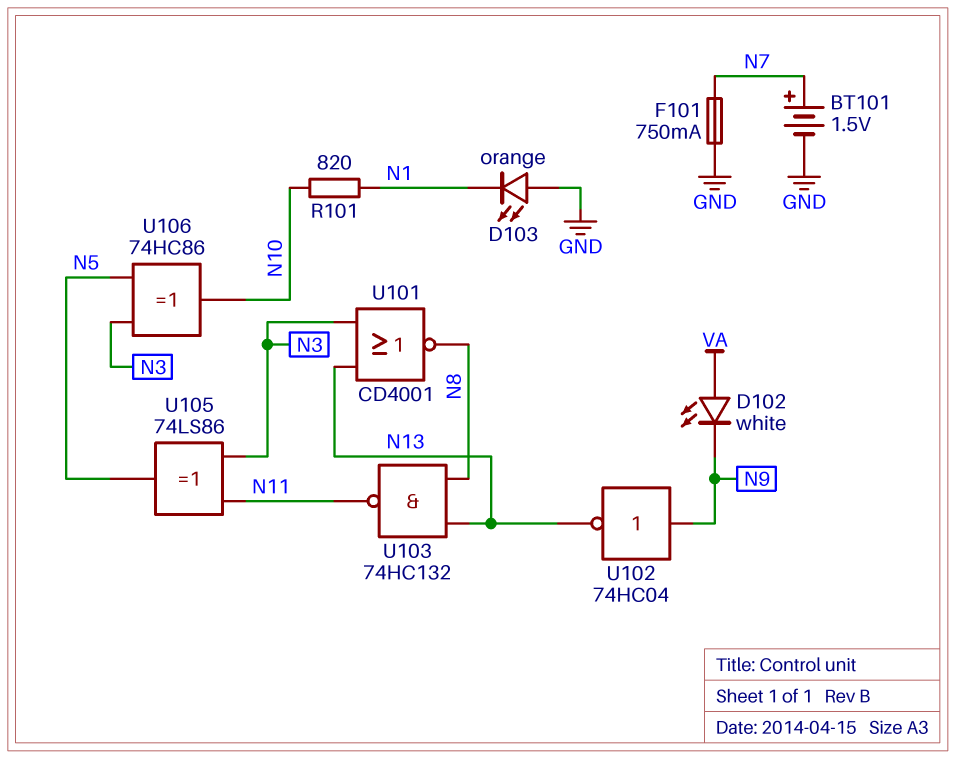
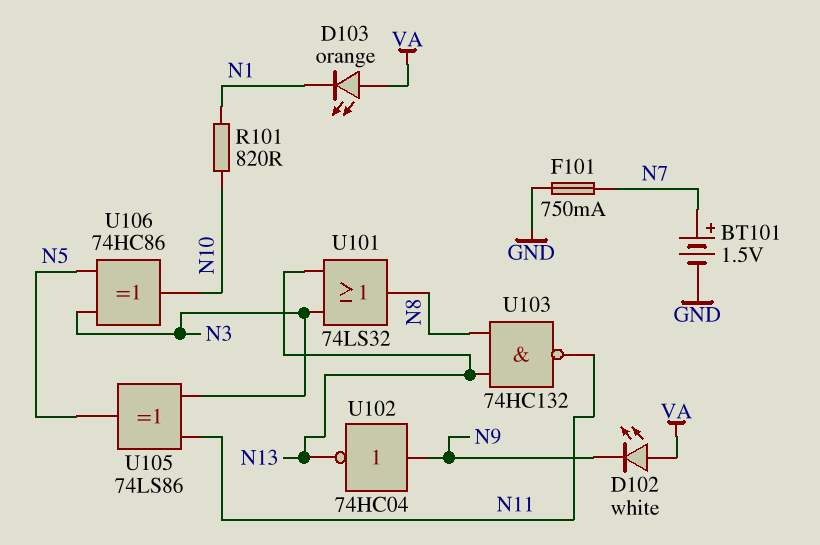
D103: LED orange (A GND, K N1) -> LED orange (A VA, K N1)
U101: NOR CD4001 (in N3, in N13, out N8) -> OR 74LS32 (in N3, in N13, out N8)

